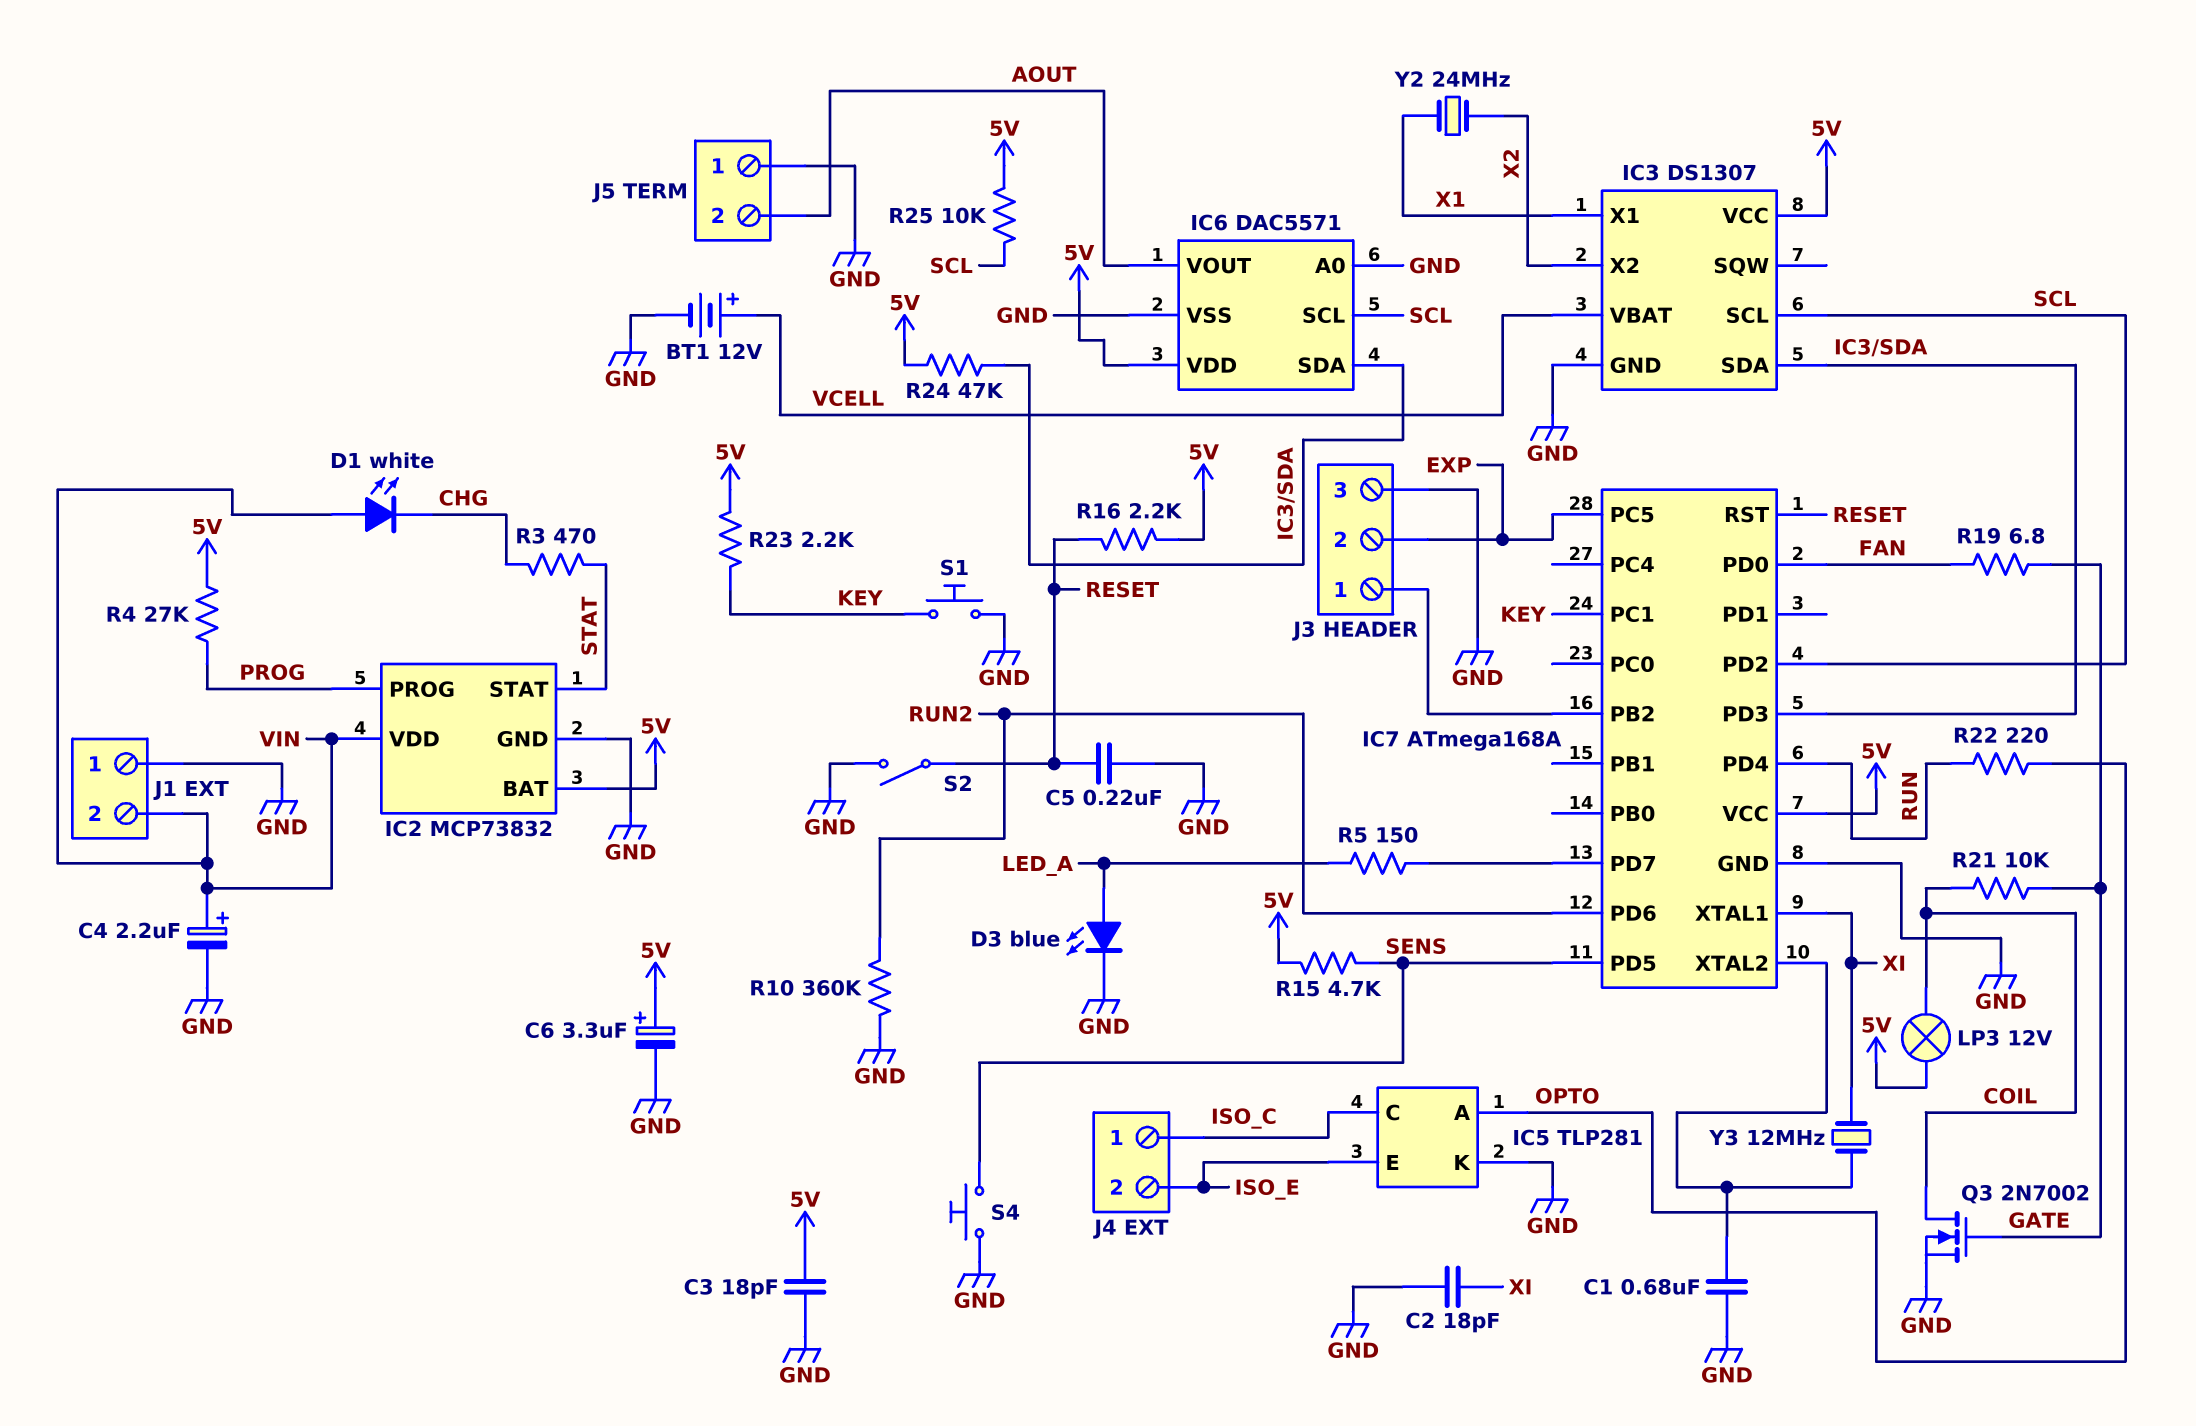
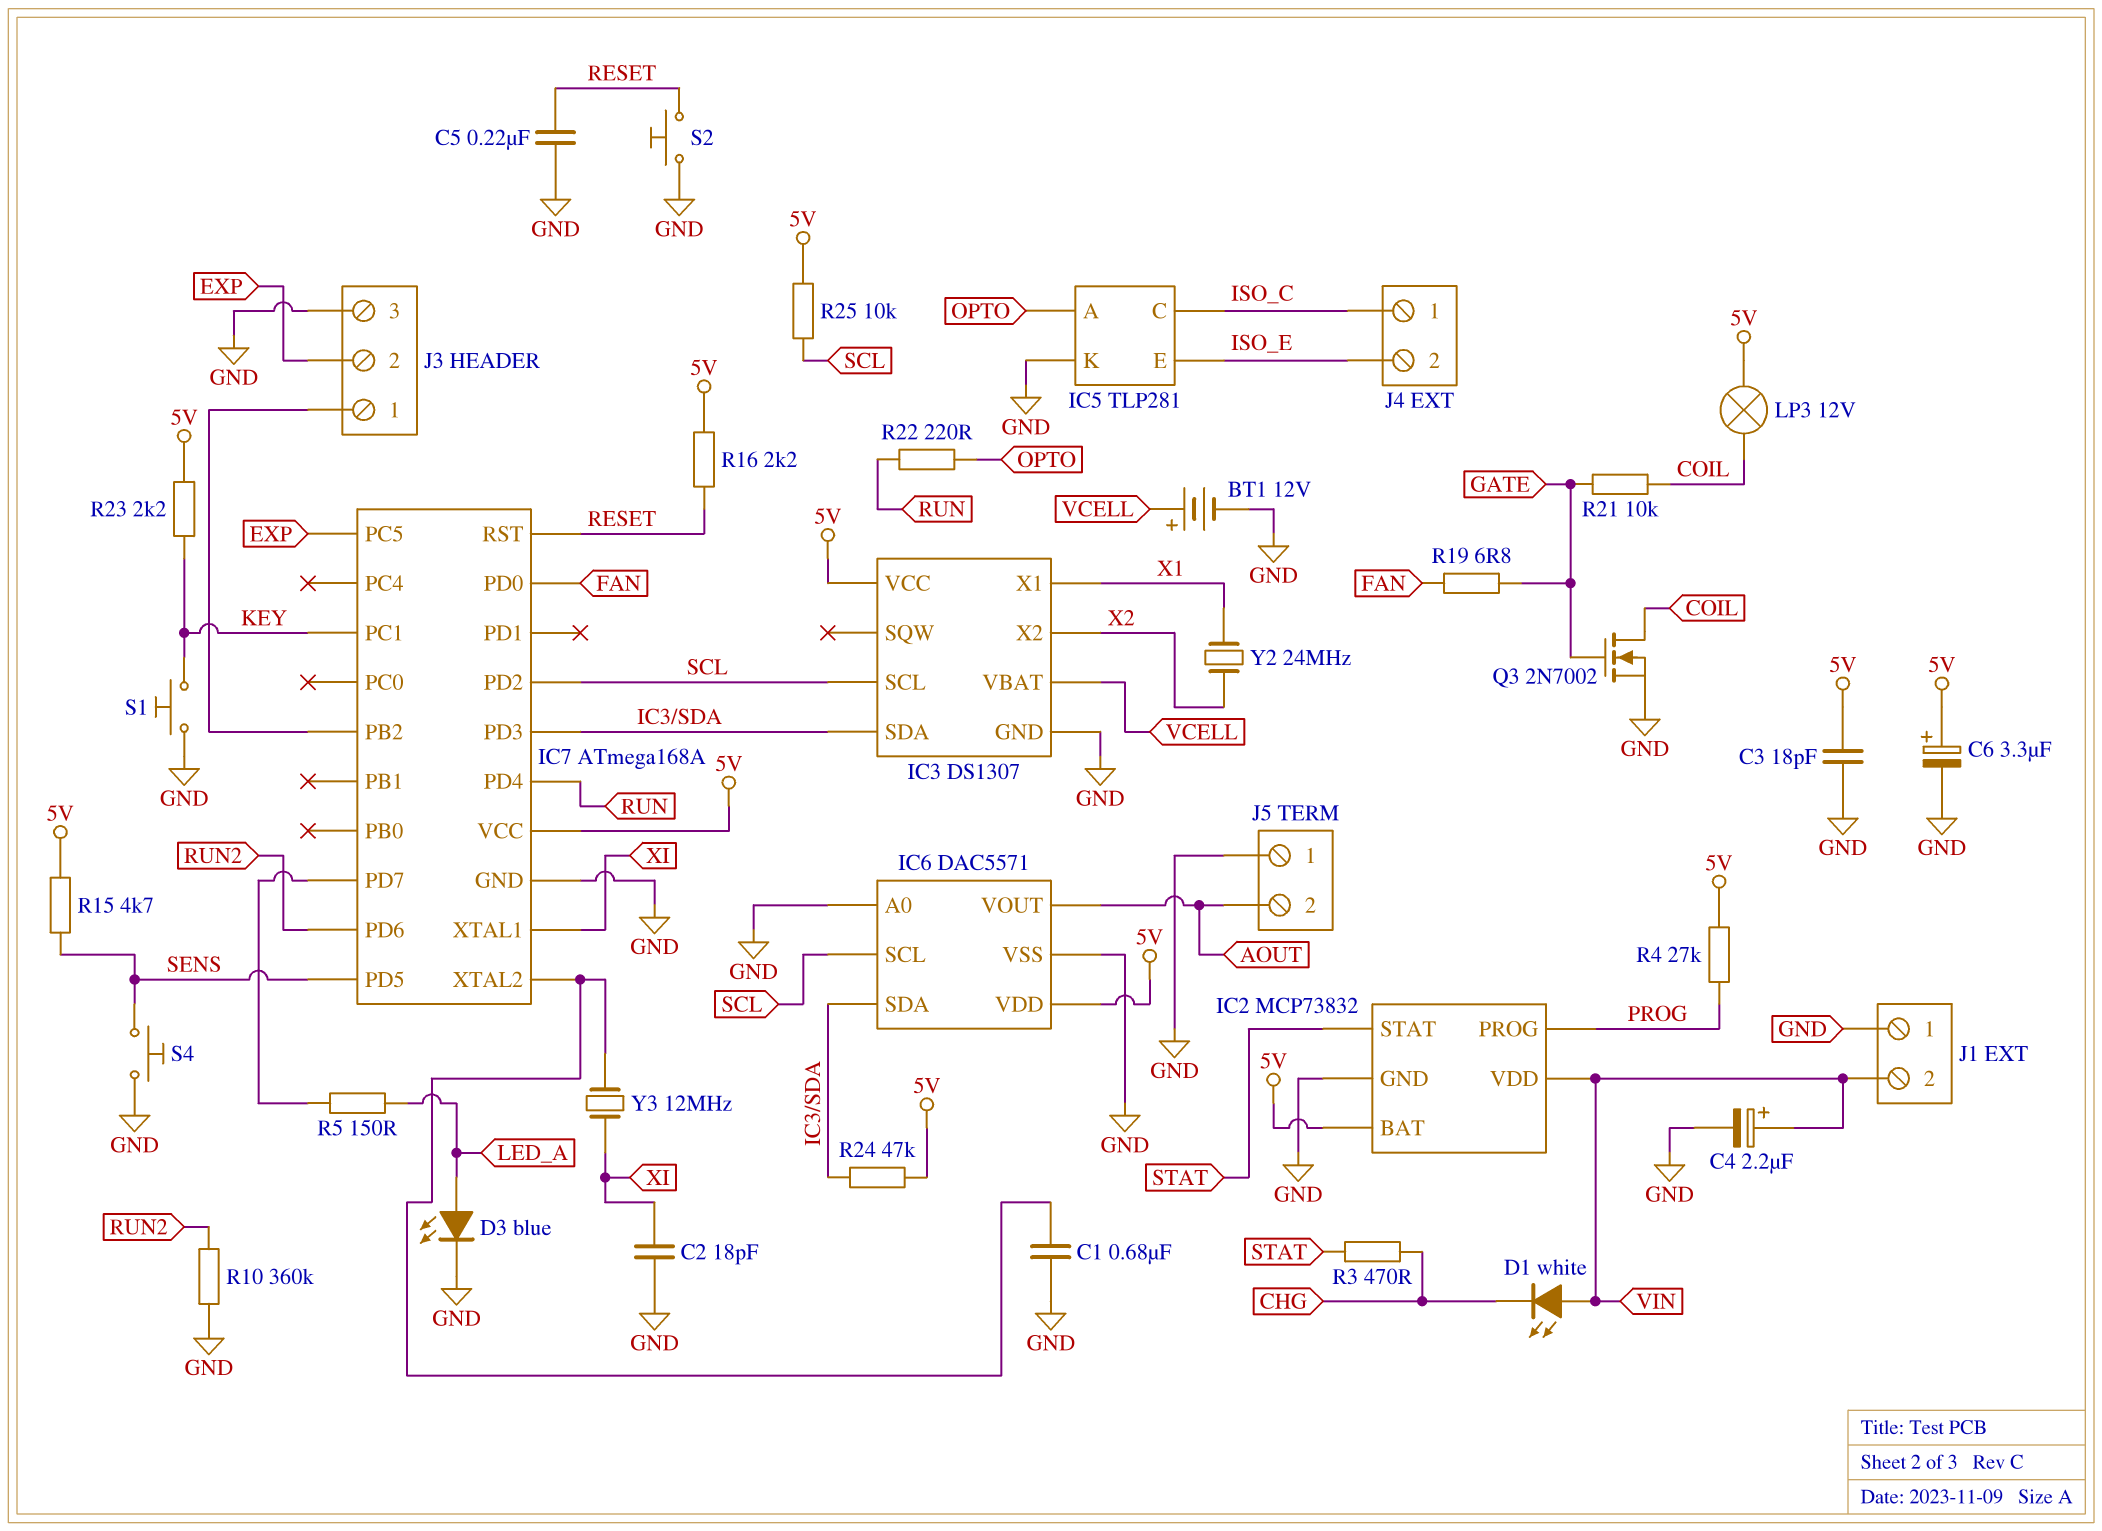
S2: switch (GND, RESET) -> button (GND, RESET)

